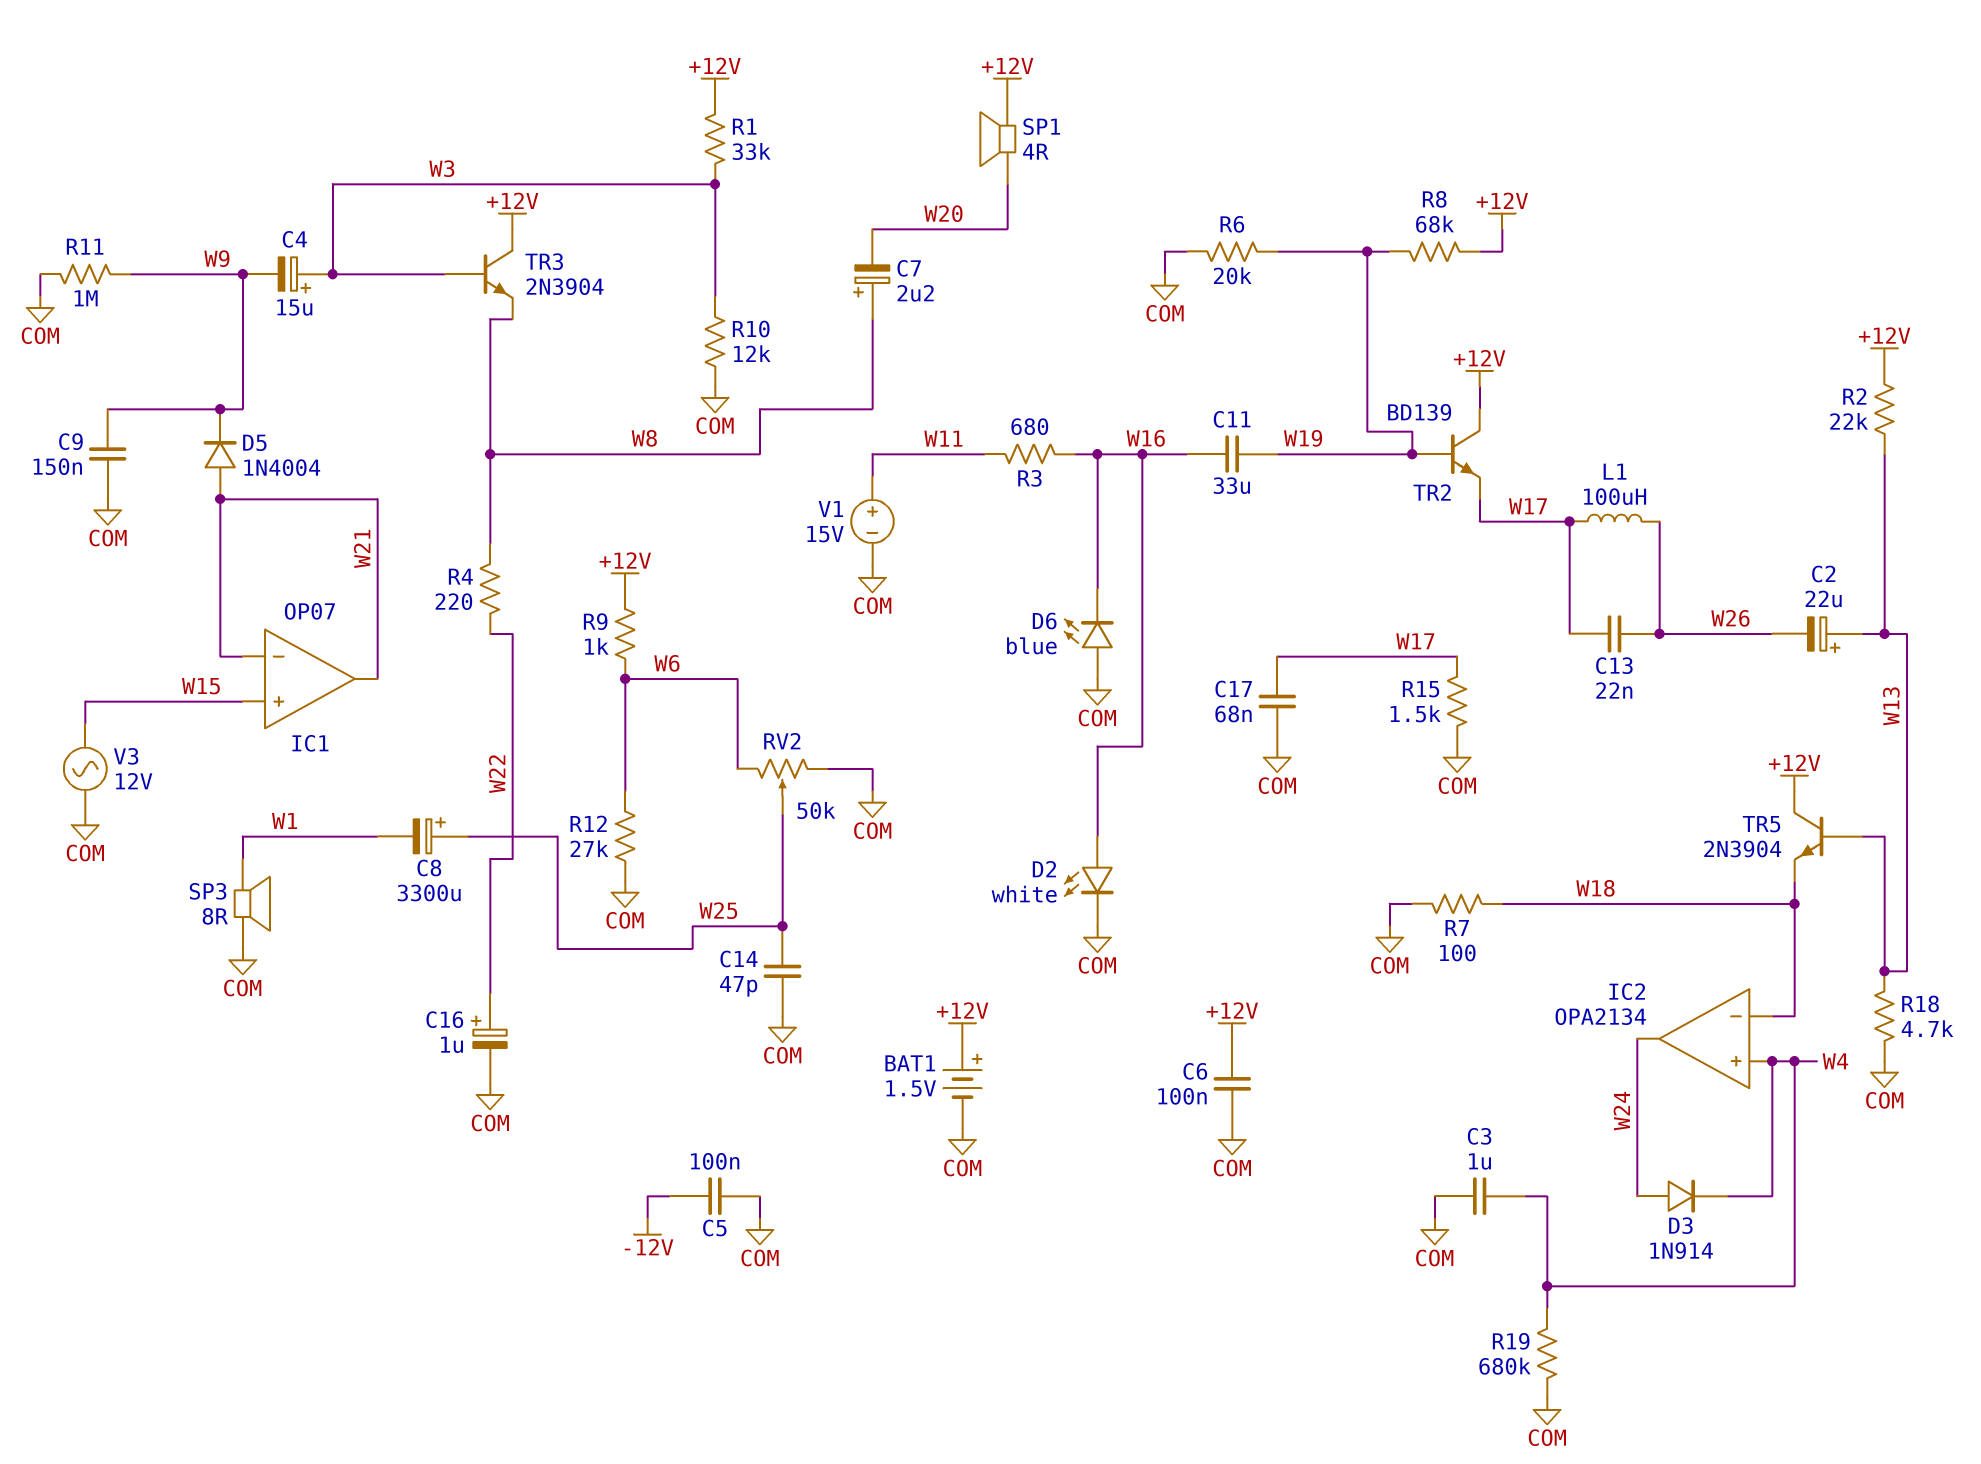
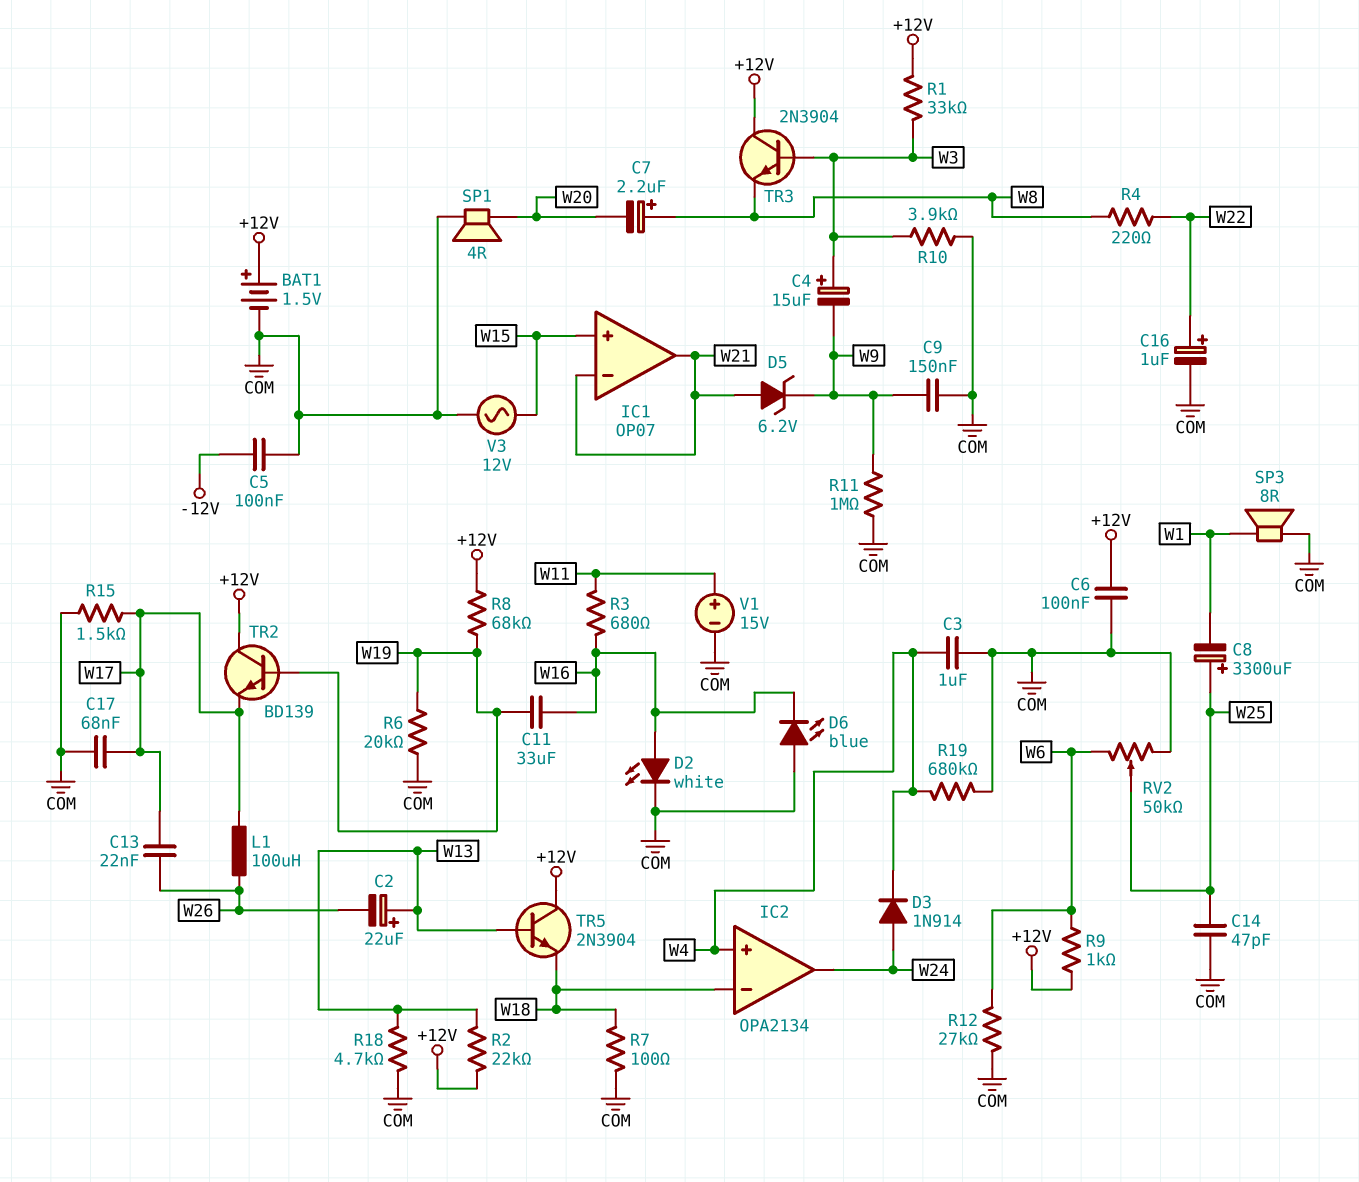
D5: diode 1N4004 (A W21, K W9) -> zener 6.2V (A W21, K W9)
R10: 12k (COM, W3) -> 3.9k (COM, W3)
SP1: speaker 4R (+12V, W20) -> speaker 4R (COM, W20)

